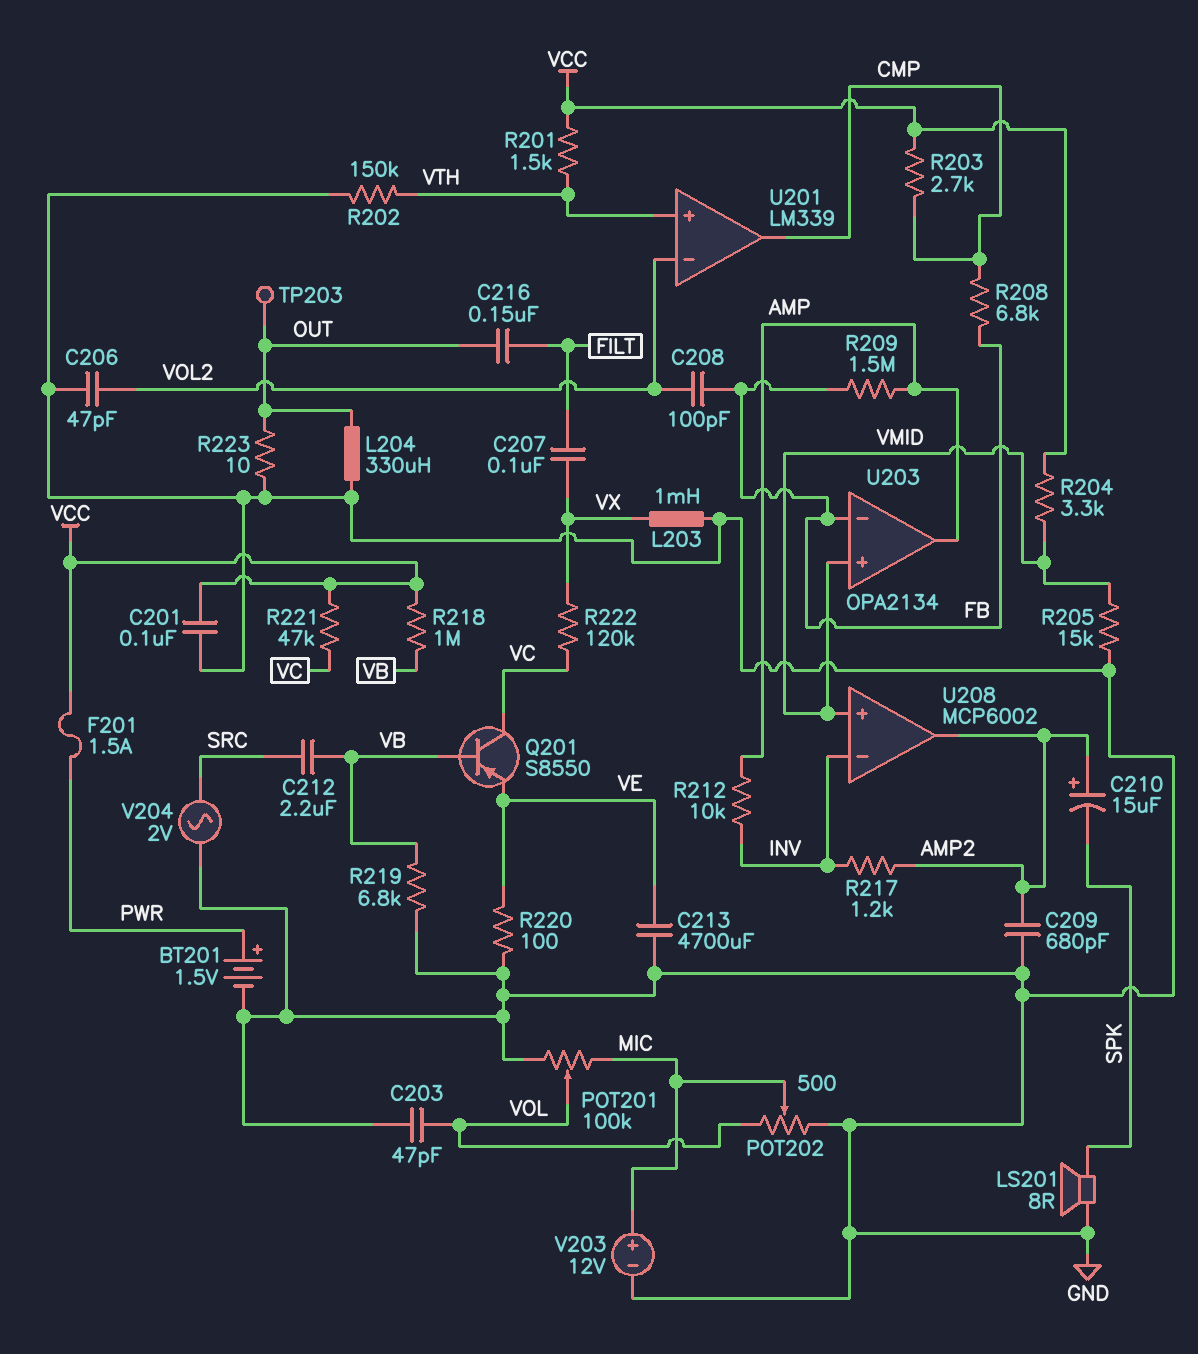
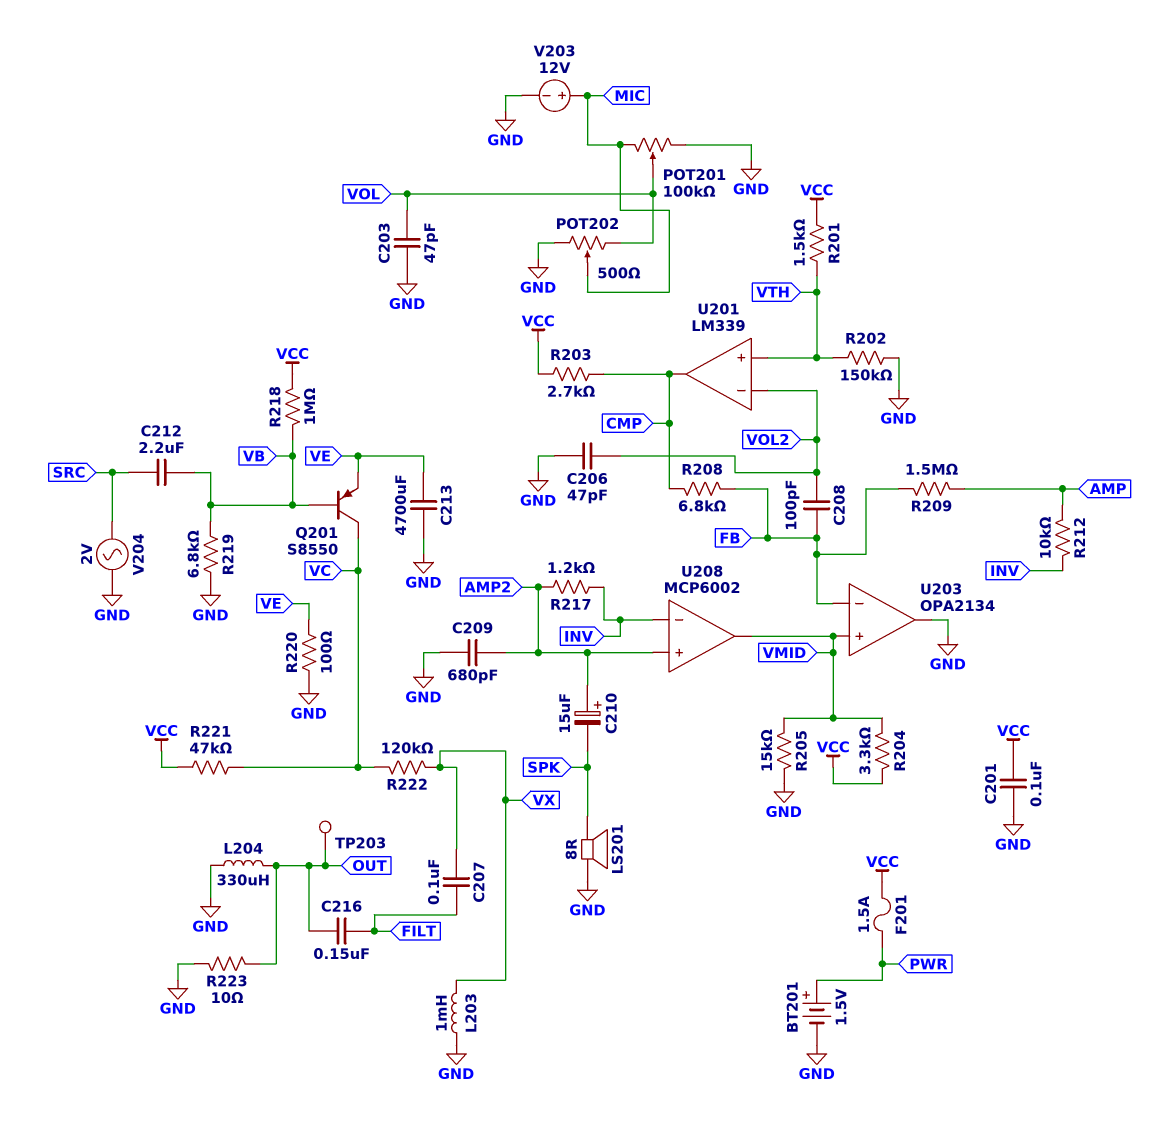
U203 pin out: AMP -> GND
U208 pin in+: VMID -> AMP2
U208 pin out: AMP2 -> VMID

